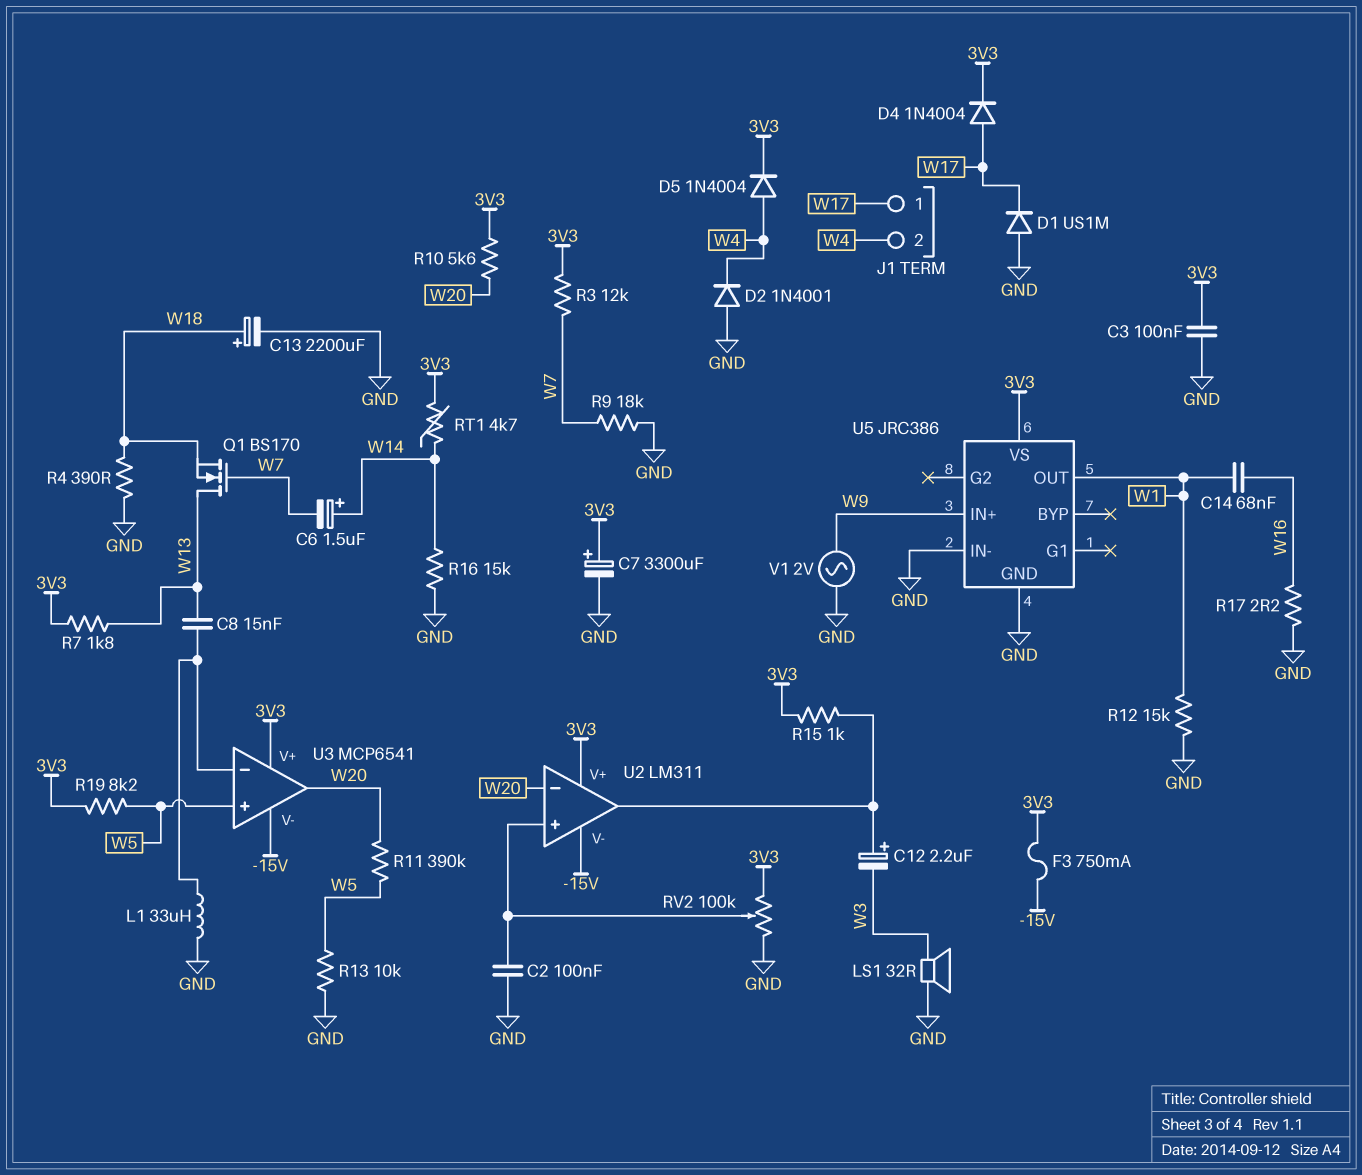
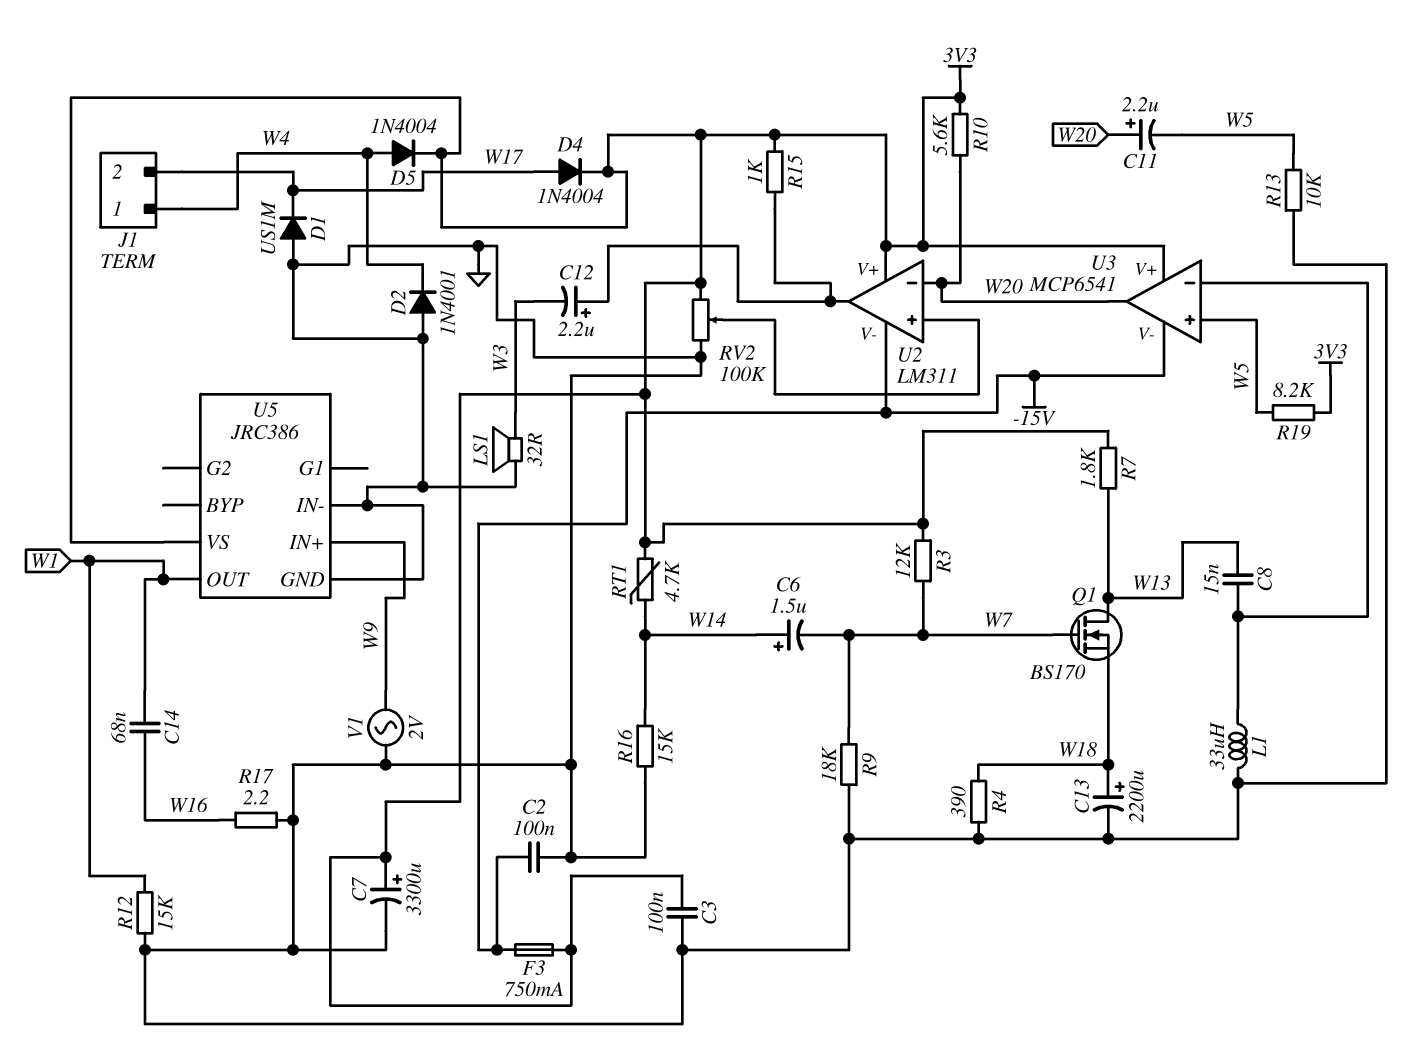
C2: 100nF (GND, U2/in+) -> 100nF (-15V, GND)
C11: none -> 2.2uF (plus W20, minus W5)
J1 pin 1: W17 -> W4
J1 pin 2: W4 -> W17
R11: 390k (W5, W20) -> none

